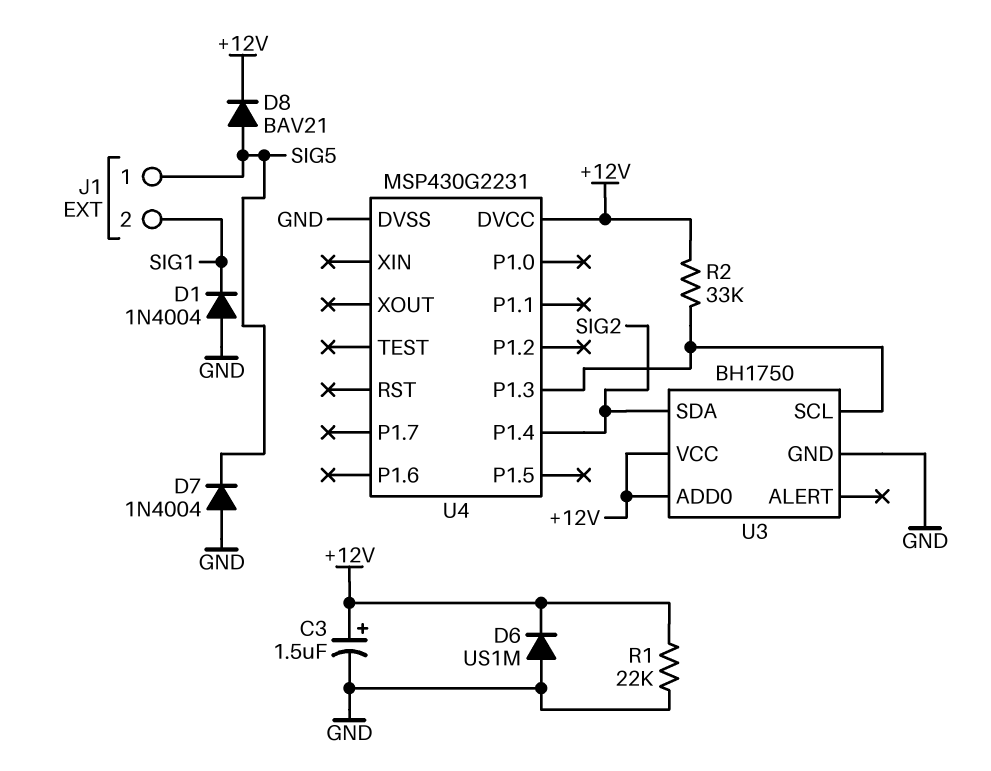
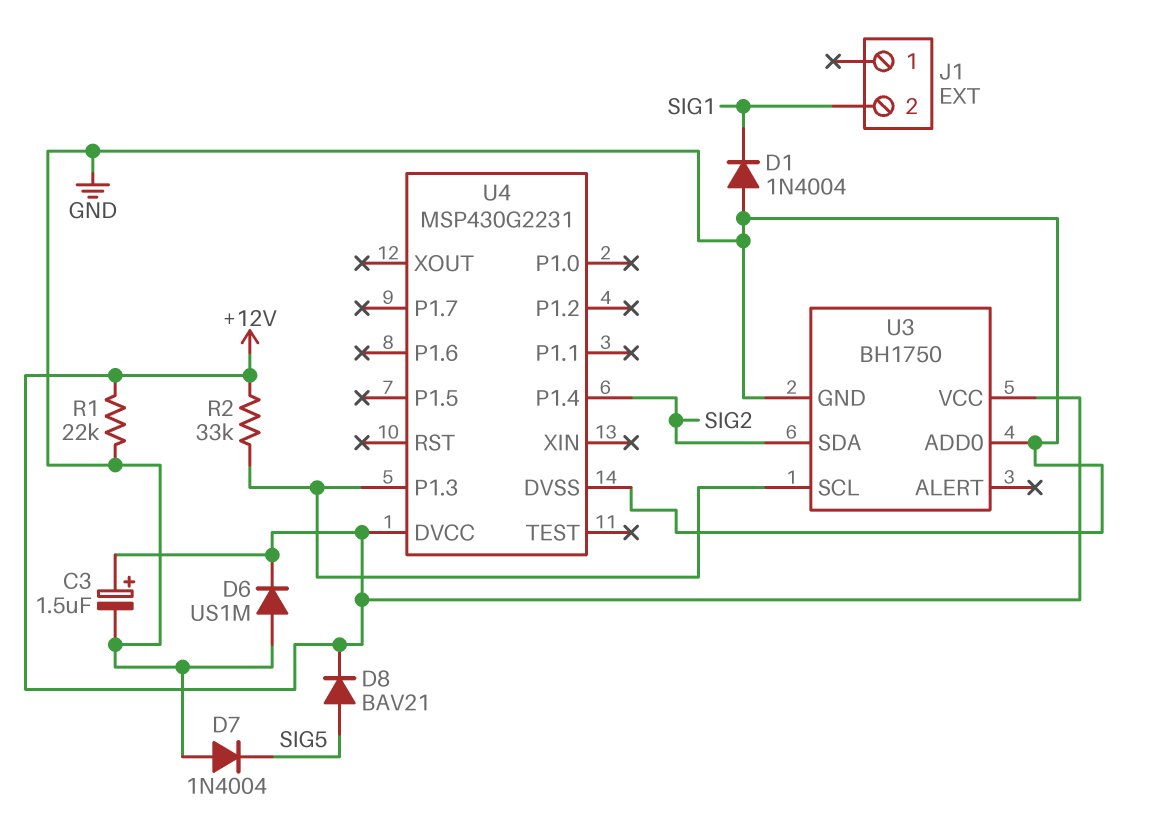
J1 pin 1: SIG5 -> none
U3 pin ADD0: +12V -> GND

